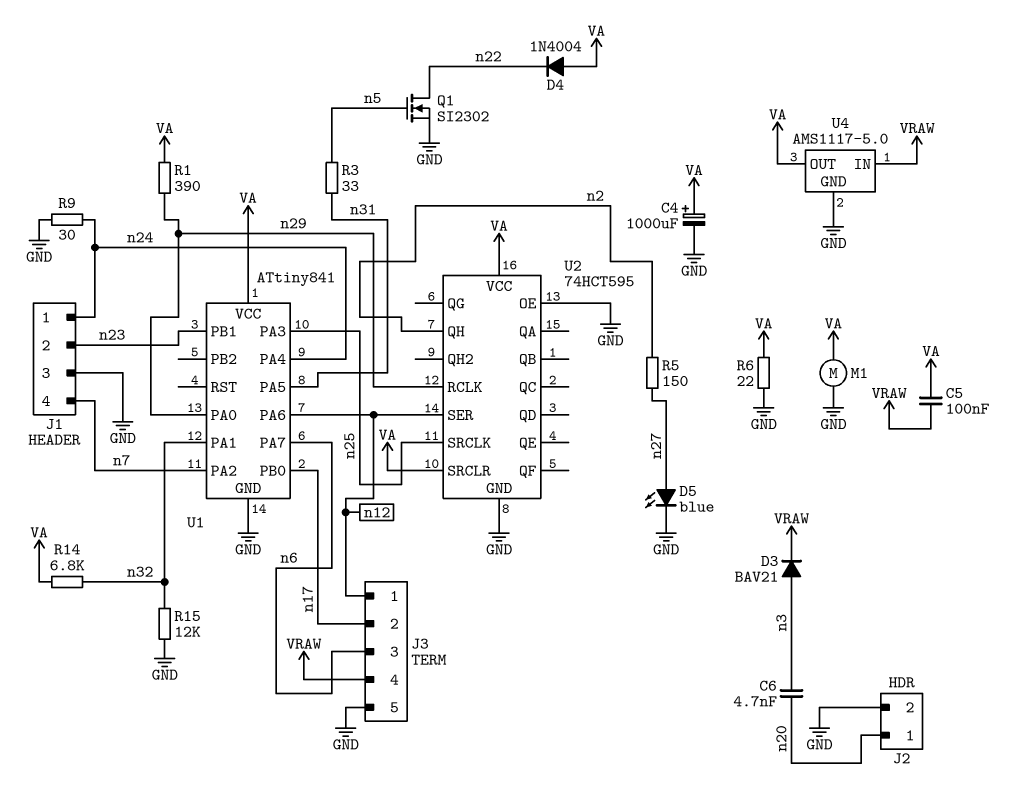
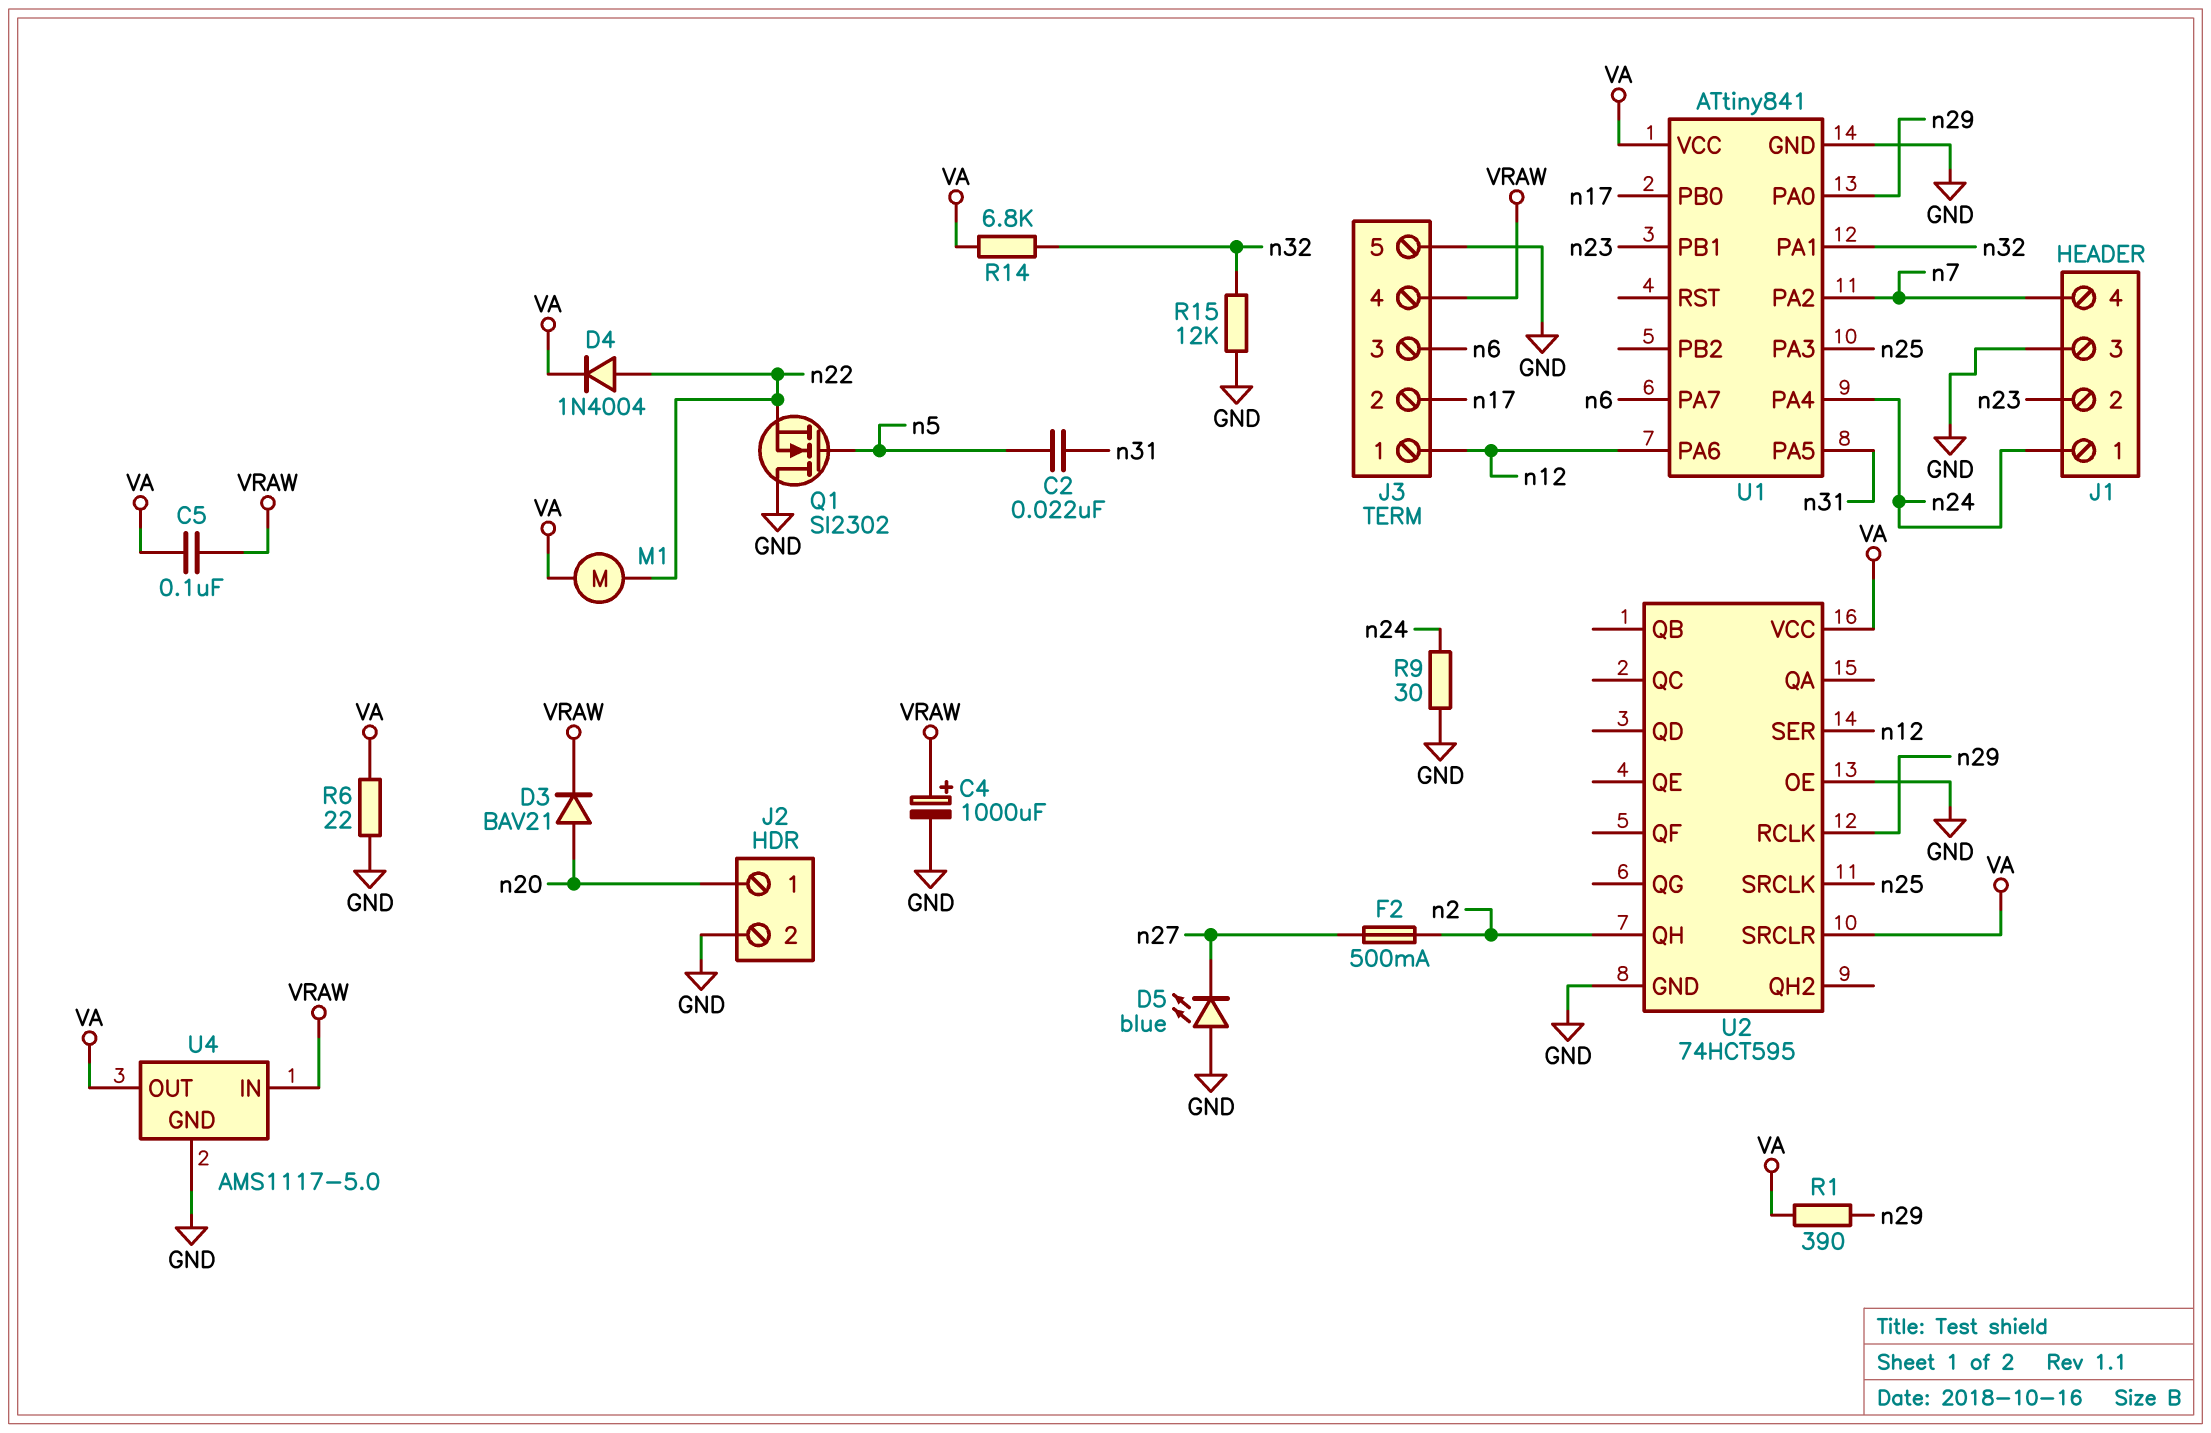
C2: none -> 22nF (n5, n31)
C4: 1000uF (plus VA, minus GND) -> 1000uF (plus VRAW, minus GND)
C6: 4.7nF (n3, n20) -> none
D3: diode BAV21 (A n3, K VRAW) -> diode BAV21 (A n20, K VRAW)
D4: diode 1N4004 (A VA, K n22) -> diode 1N4004 (A n22, K VA)
D5: LED blue (A n27, K GND) -> LED blue (A GND, K n27)
F2: none -> 500mA (n2, n27)
M1: motor (GND, VA) -> motor (VA, n22)
Q1: NMOS SI2302 (G n5, D n22, S GND) -> NMOS SI2302 (G n5, D GND, S n22)
R3: 33 (n5, n31) -> none
R5: 150 (n2, n27) -> none

